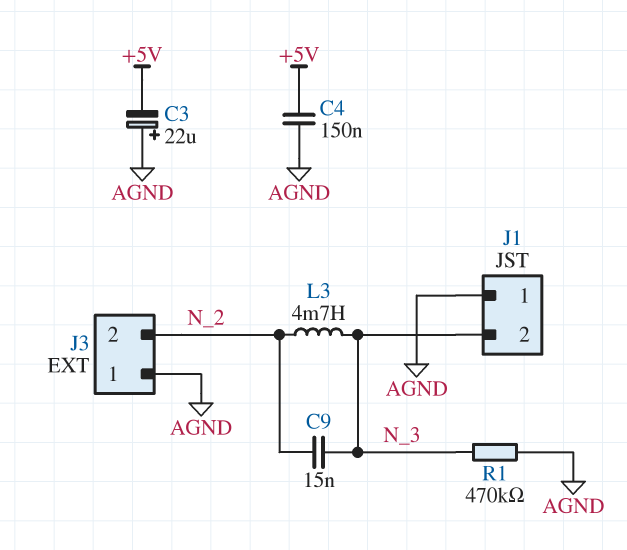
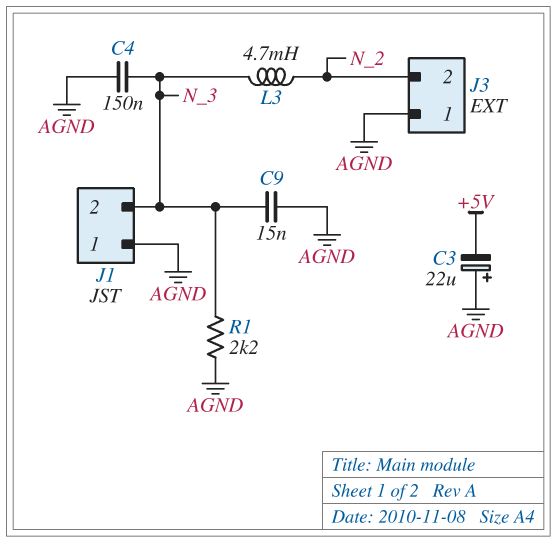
C4: 150nF (+5V, AGND) -> 150nF (AGND, N_3)
C9: 15nF (N_2, N_3) -> 15nF (AGND, N_3)
R1: 470k (AGND, N_3) -> 2.2k (AGND, N_3)

